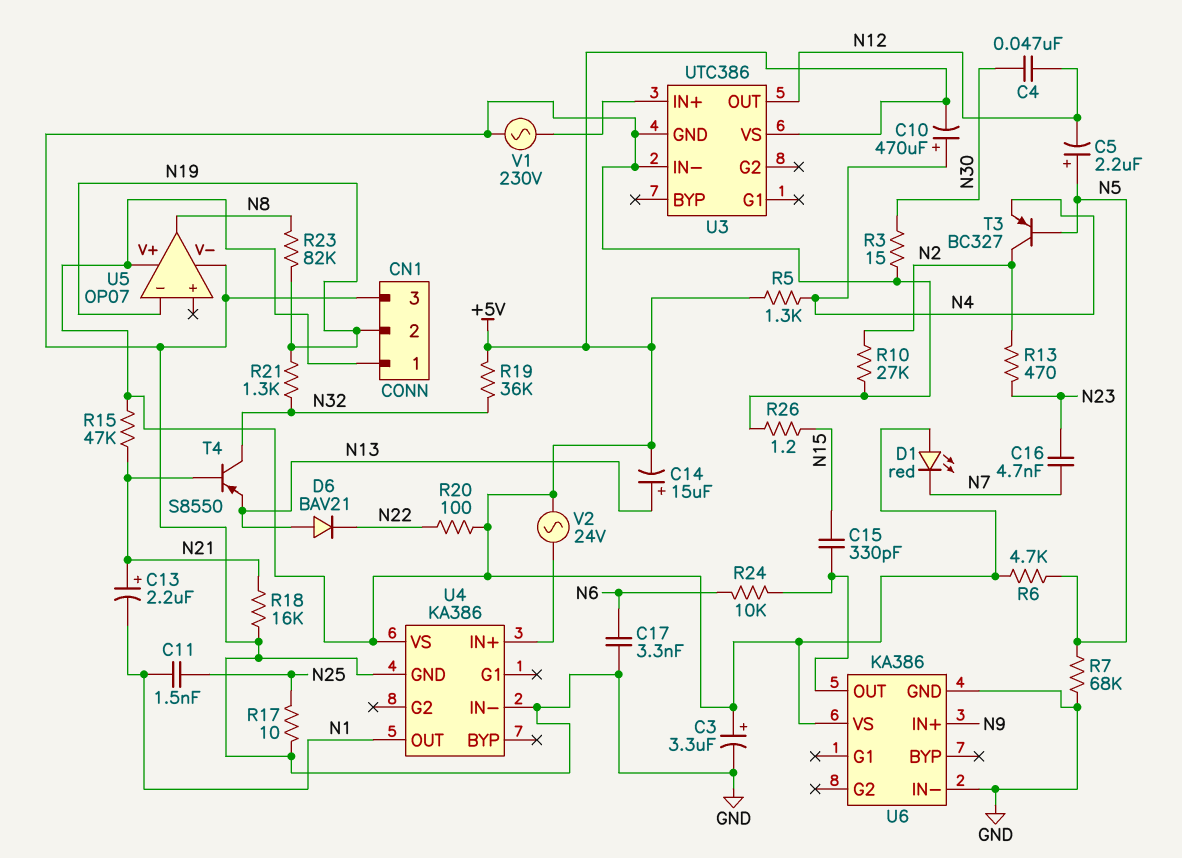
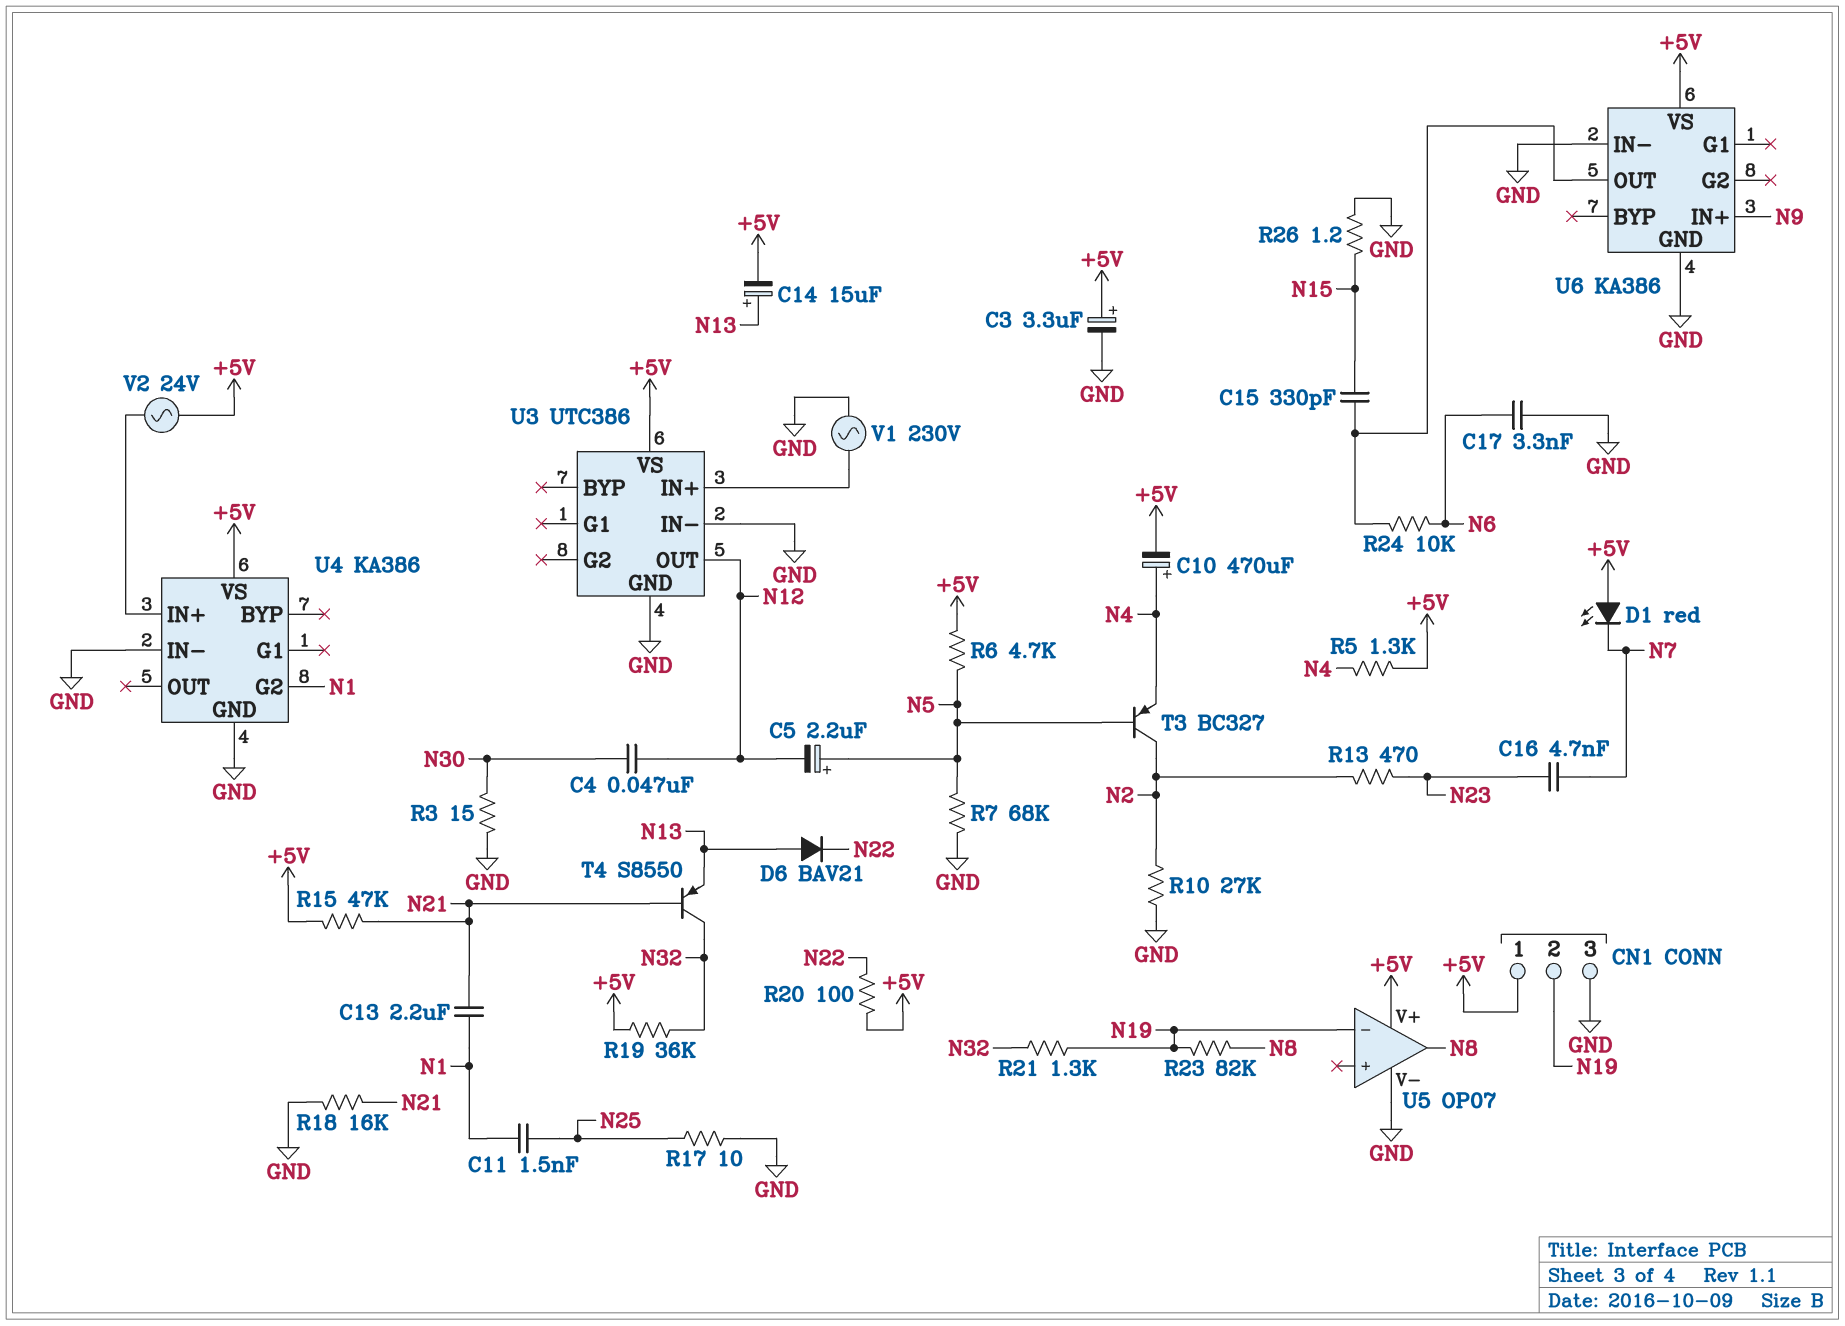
C13: 2.2uF (plus N21, minus N1) -> 2.2uF (N1, N21)
U4 pin G2: none -> N1
U4 pin OUT: N1 -> none

